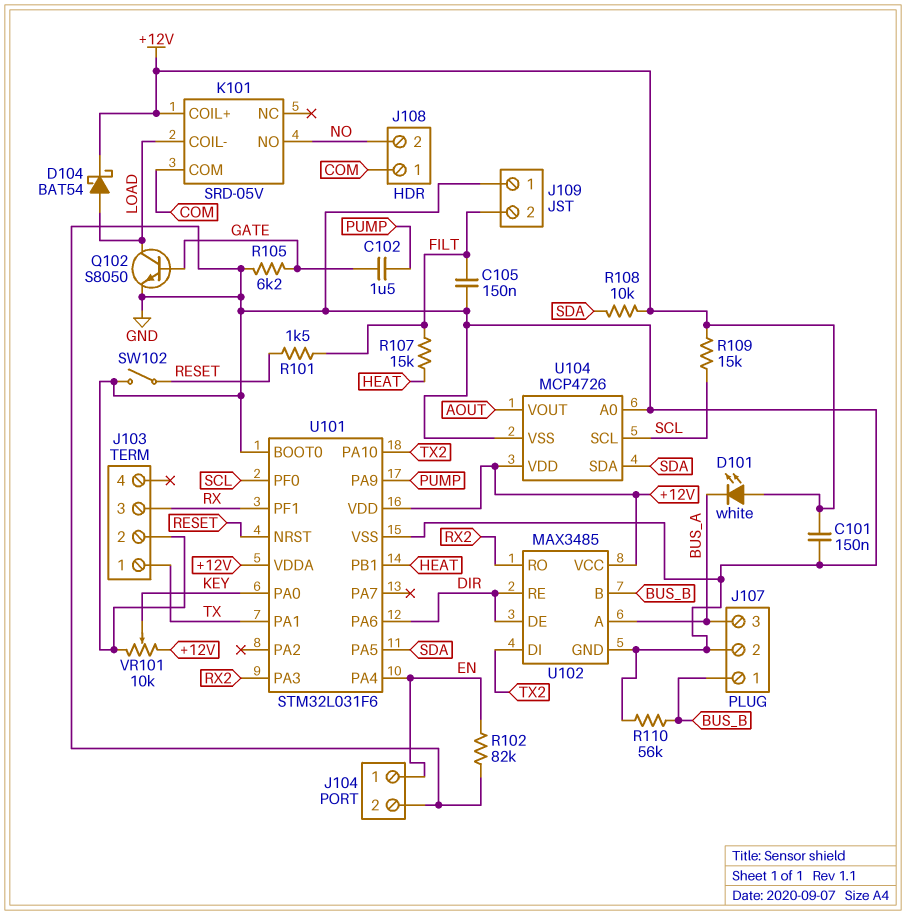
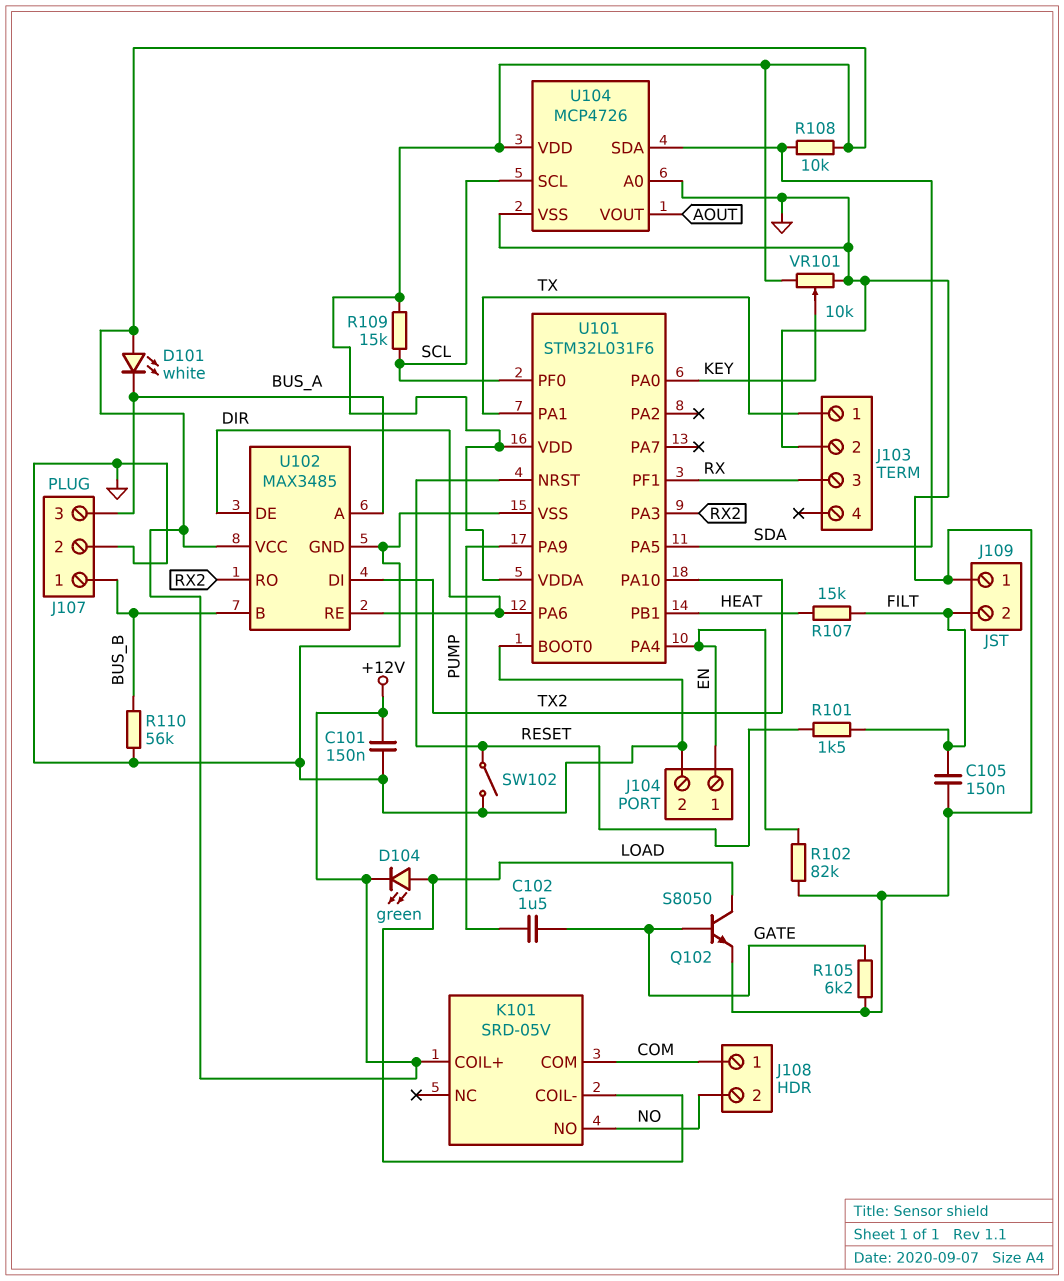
D104: schottky BAT54 (A LOAD, K +12V) -> LED green (A LOAD, K +12V)

